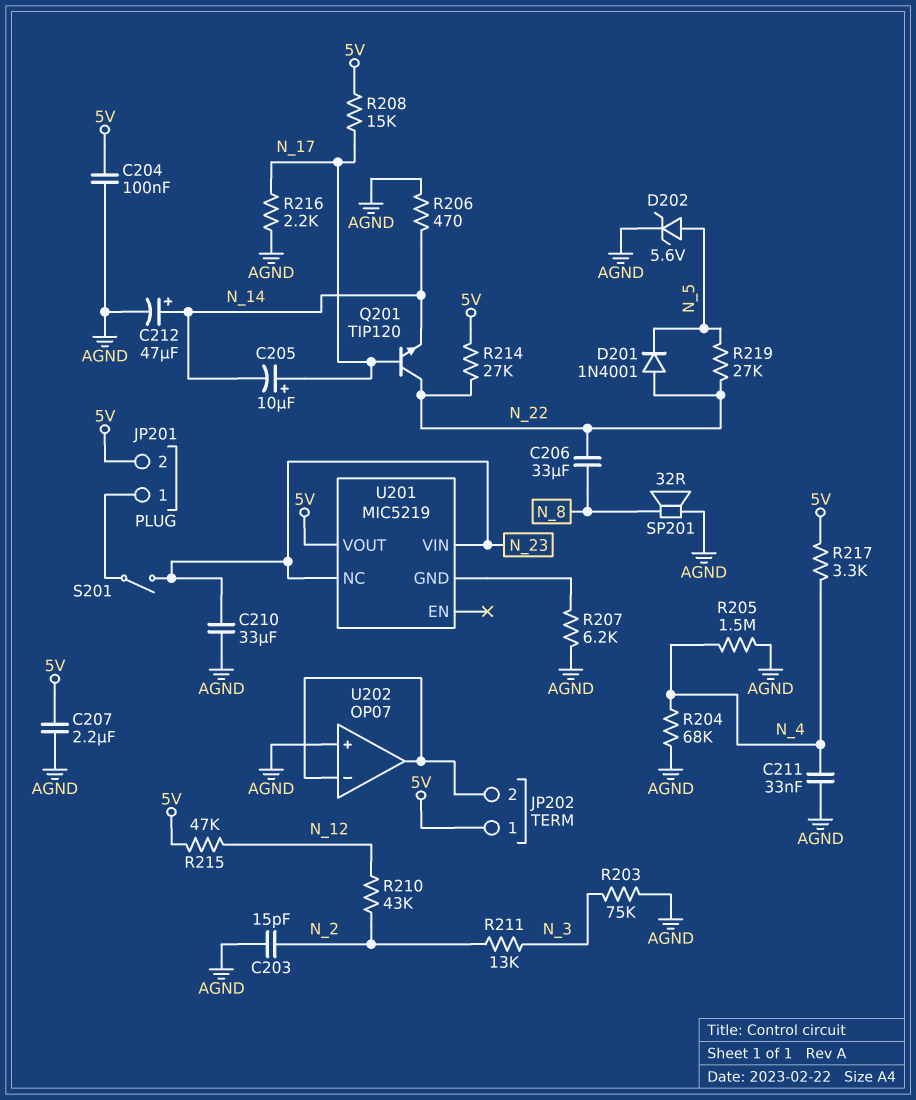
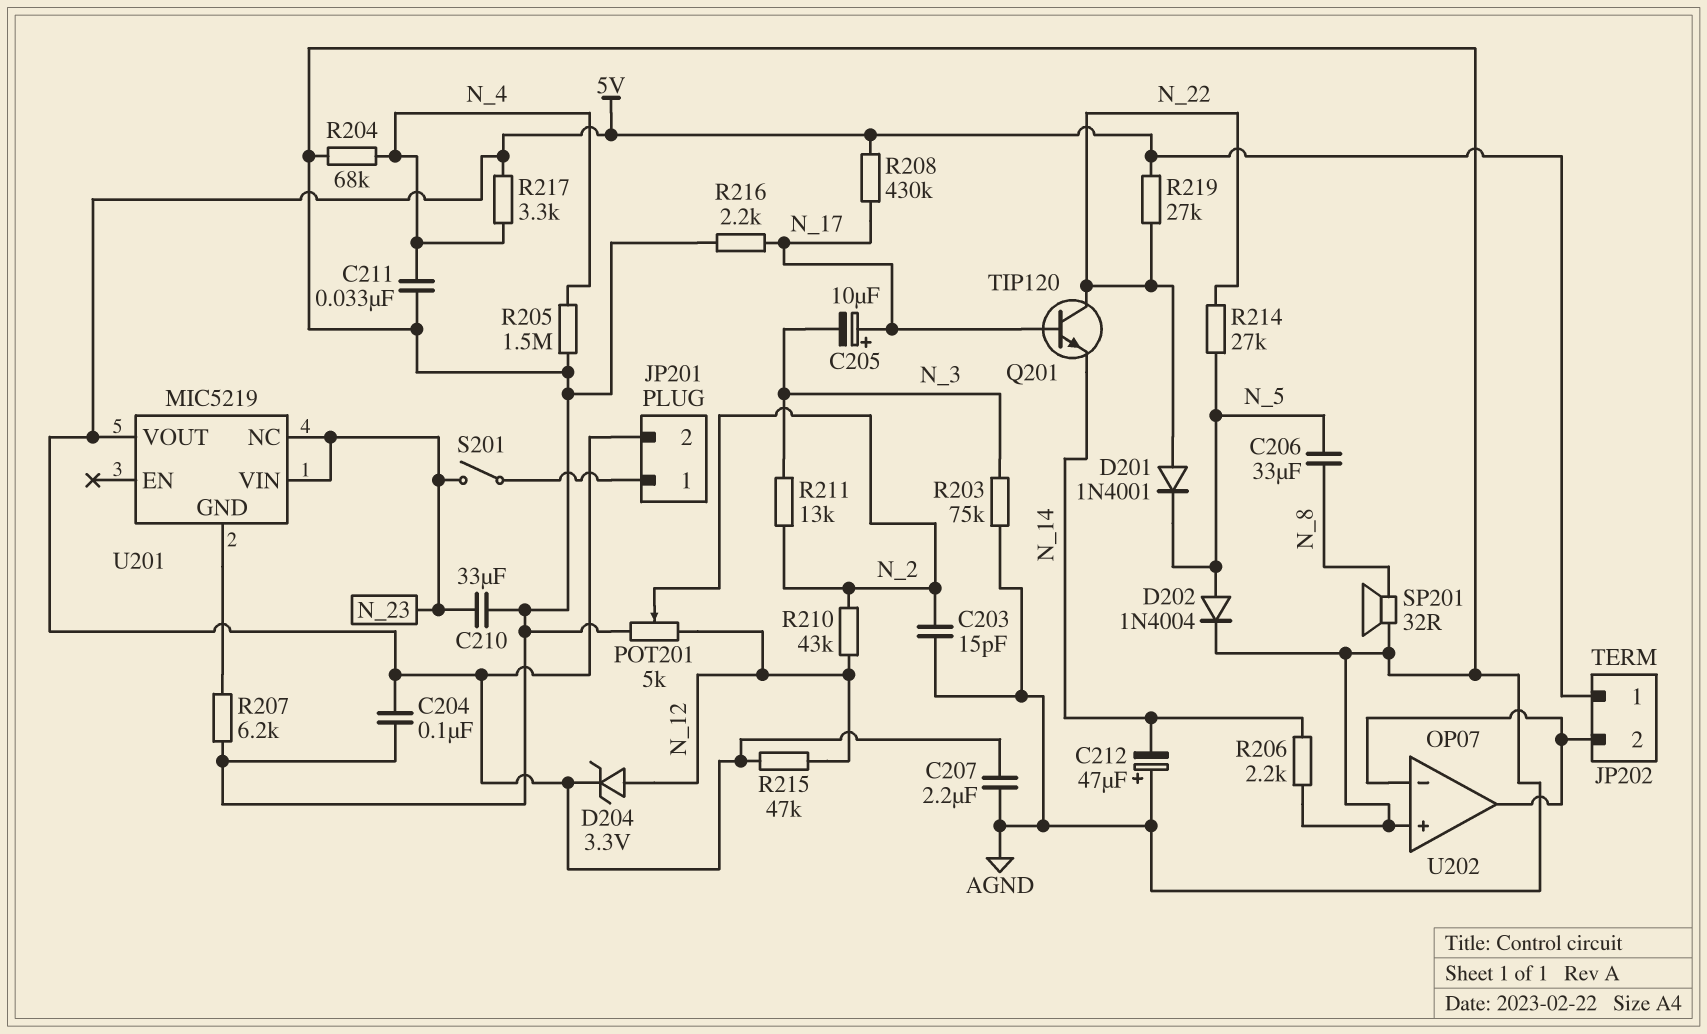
C205: 10uF (plus N_17, minus N_14) -> 10uF (plus N_17, minus N_3)
C206: 33uF (N_8, N_22) -> 33uF (N_5, N_8)
C212: 47uF (plus N_14, minus AGND) -> 47uF (plus AGND, minus N_14)
D202: zener 5.6V (A N_5, K AGND) -> diode 1N4004 (A N_5, K AGND)
D204: none -> zener 3.3V (A N_12, K 5V)
POT201: none -> 5k (AGND, N_12, wiper N_2)
R206: 470 (AGND, N_14) -> 2.2k (AGND, N_14)
R208: 15k (5V, N_17) -> 430k (5V, N_17)
R214: 27k (5V, N_22) -> 27k (N_5, N_22)
R219: 27k (N_5, N_22) -> 27k (5V, N_22)

